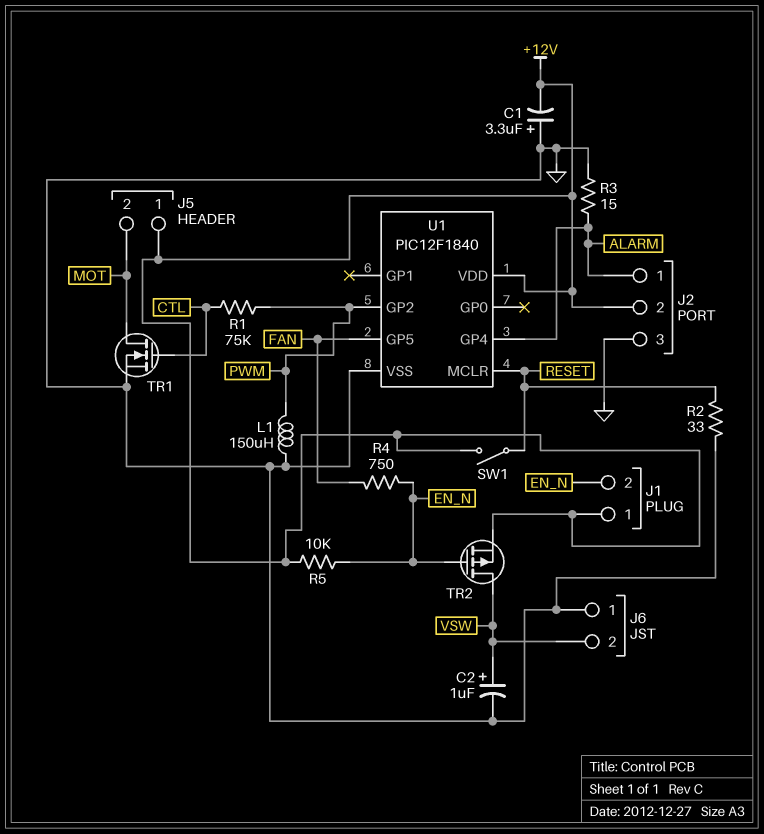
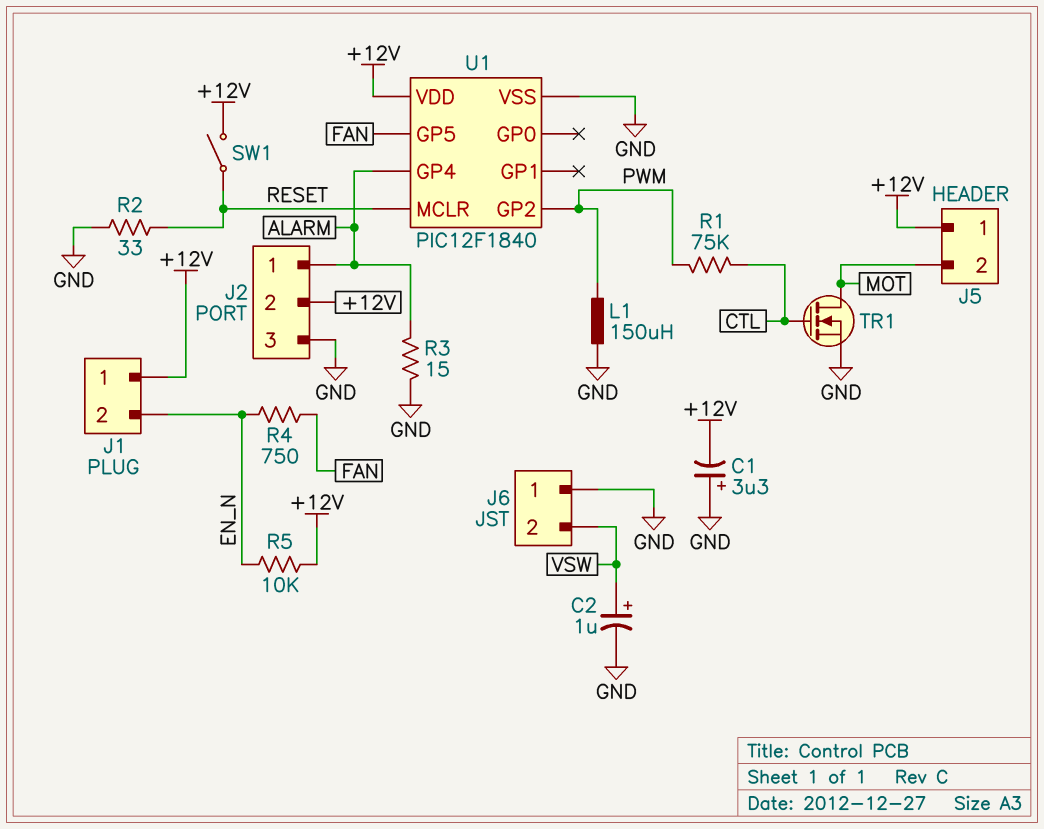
TR2: PMOS (G EN_N, D VSW, S +12V) -> none

